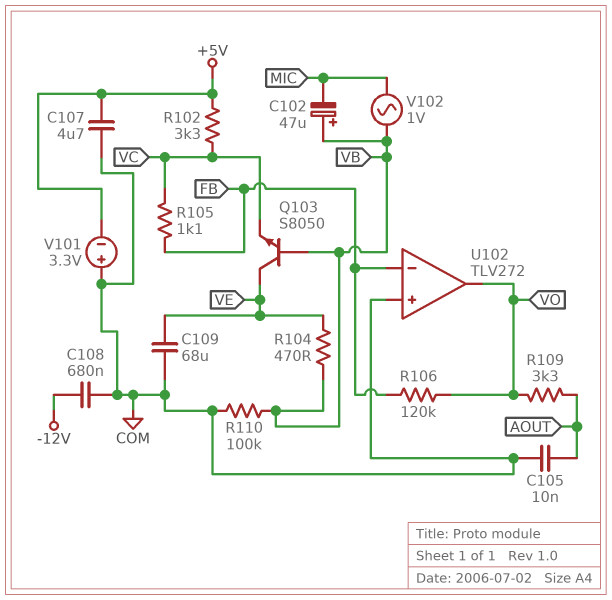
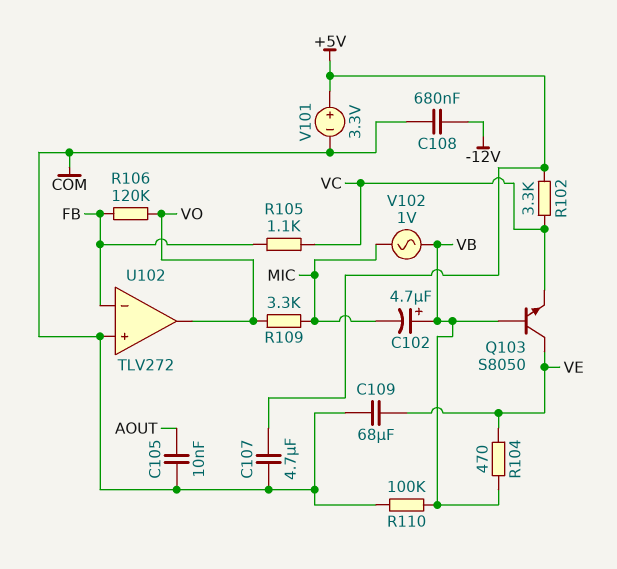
C102: 47uF (plus VB, minus MIC) -> 4.7uF (plus VB, minus MIC)
R109: 3.3k (AOUT, VO) -> 3.3k (MIC, VO)
V101: 3.3V (plus COM, minus +5V) -> 3.3V (plus +5V, minus COM)

